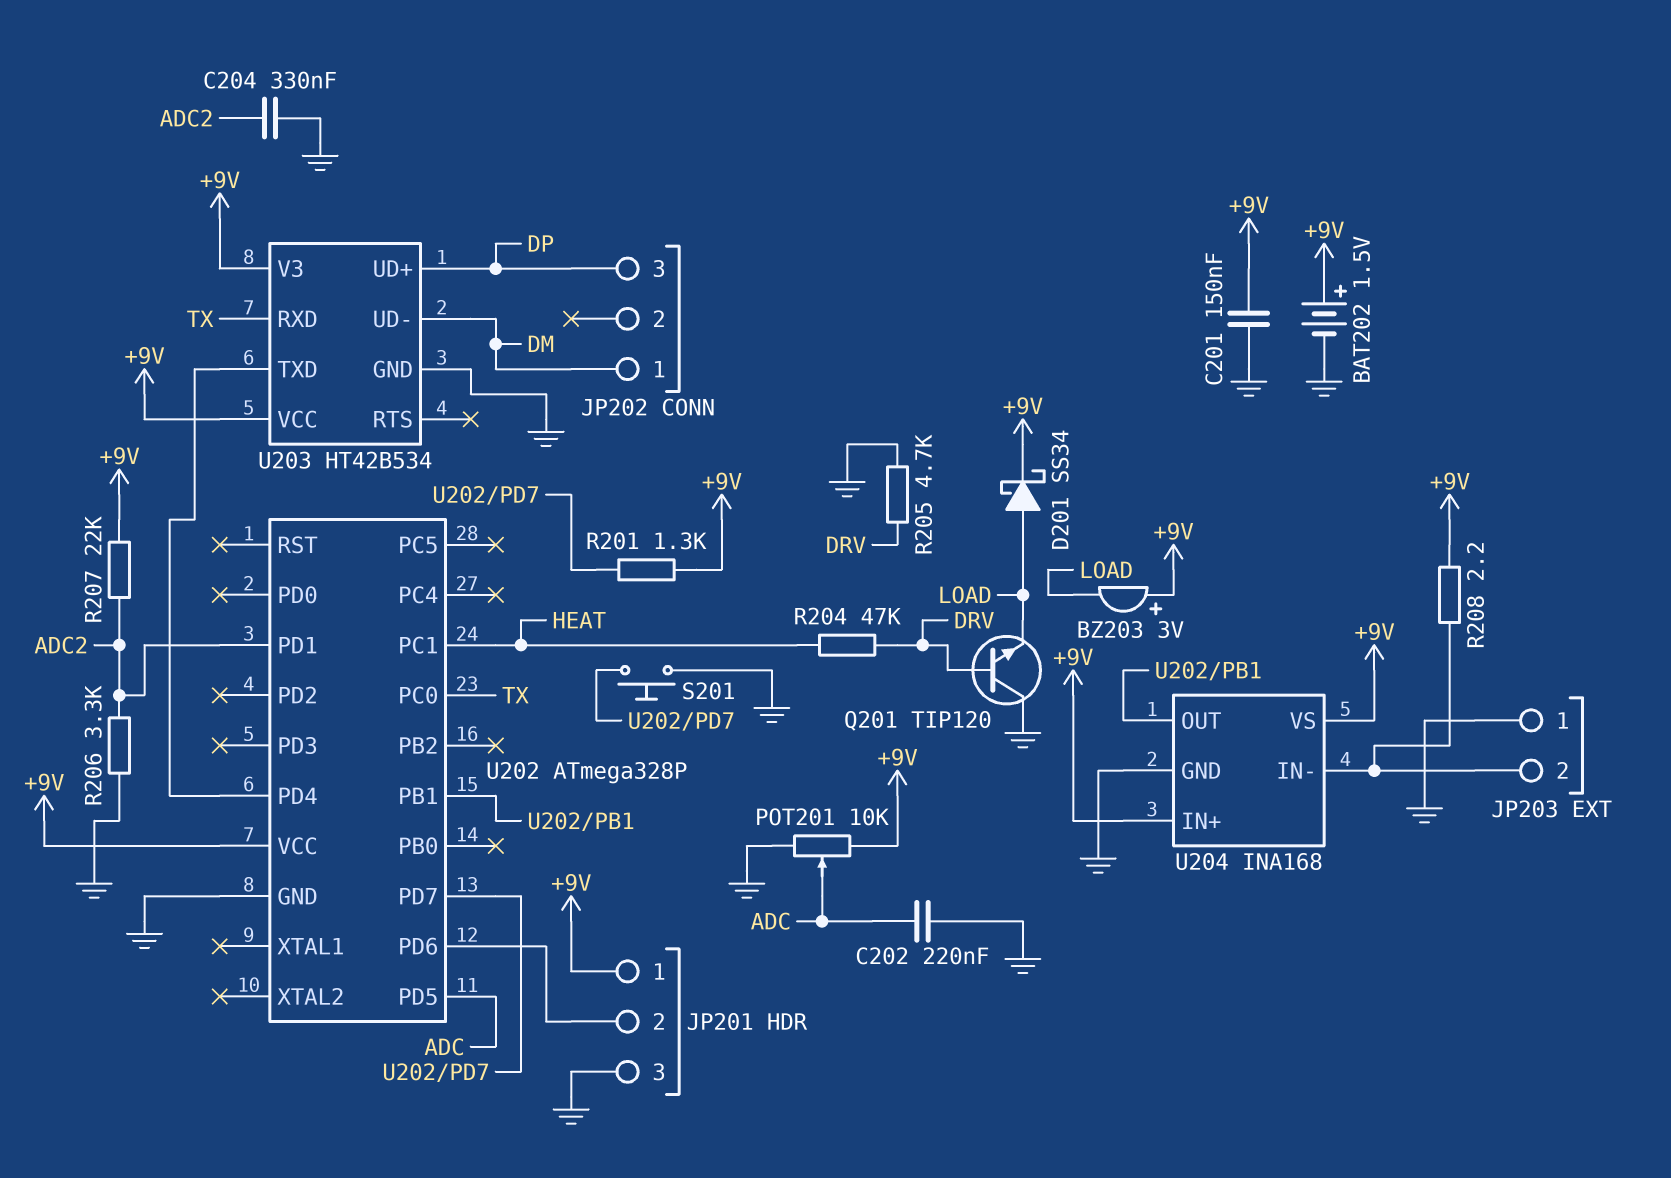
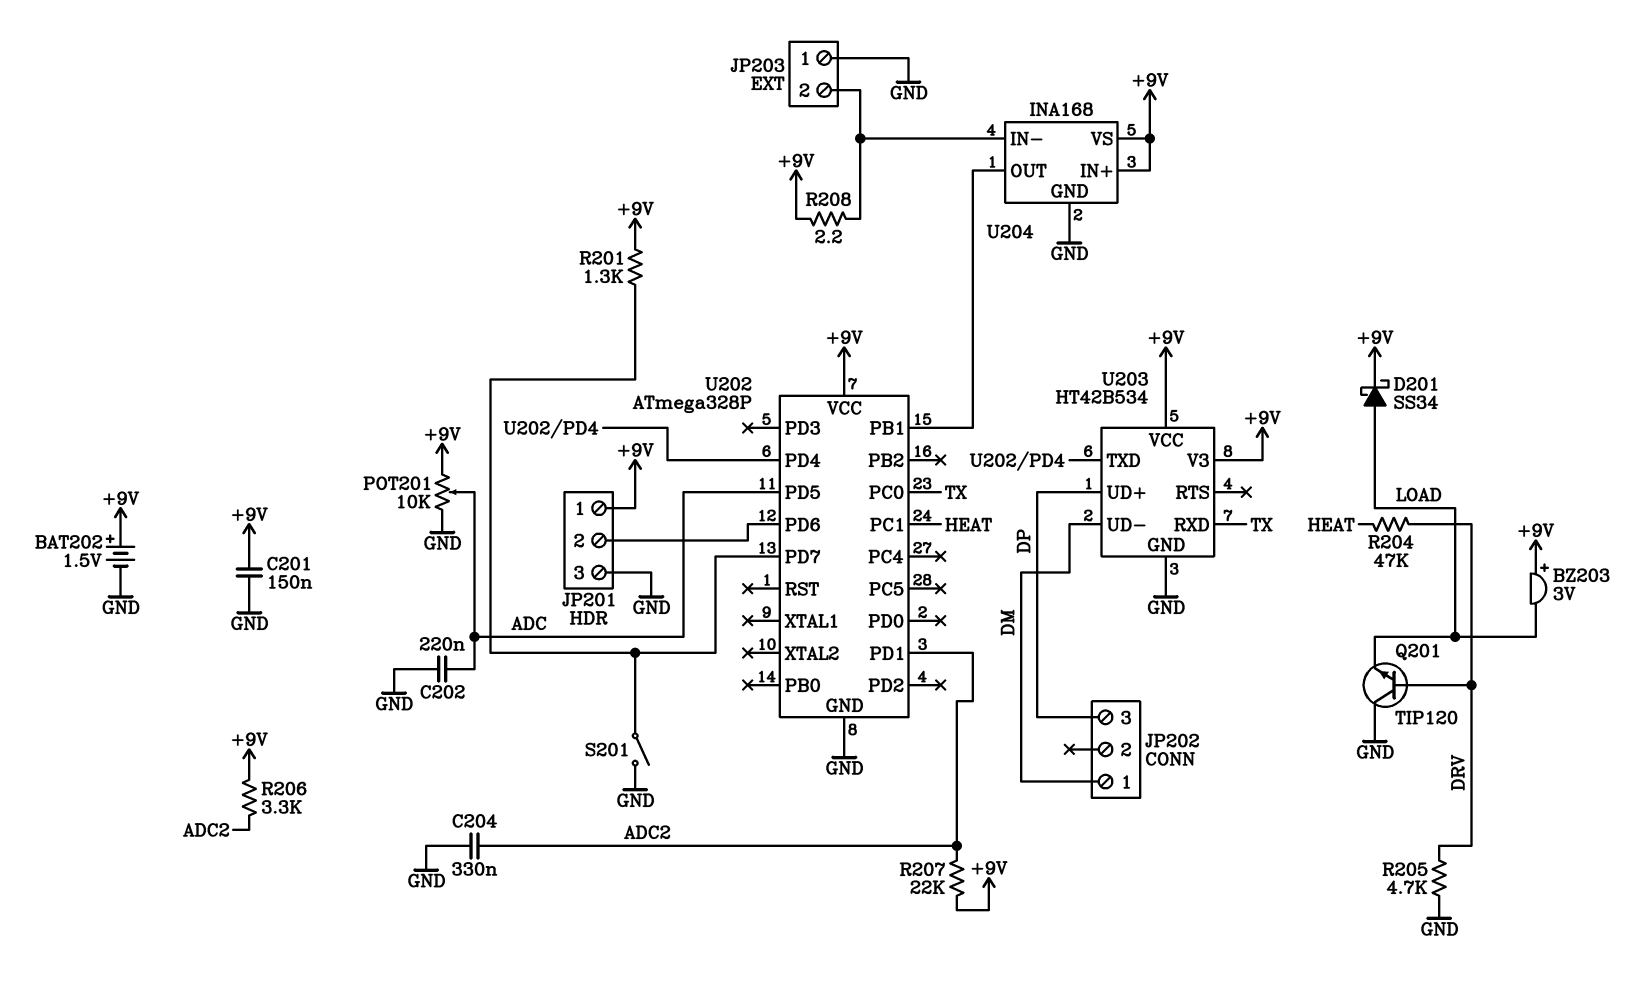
R206: 3.3k (ADC2, GND) -> 3.3k (+9V, ADC2)
S201: button (GND, U202/PD7) -> switch (GND, U202/PD7)

